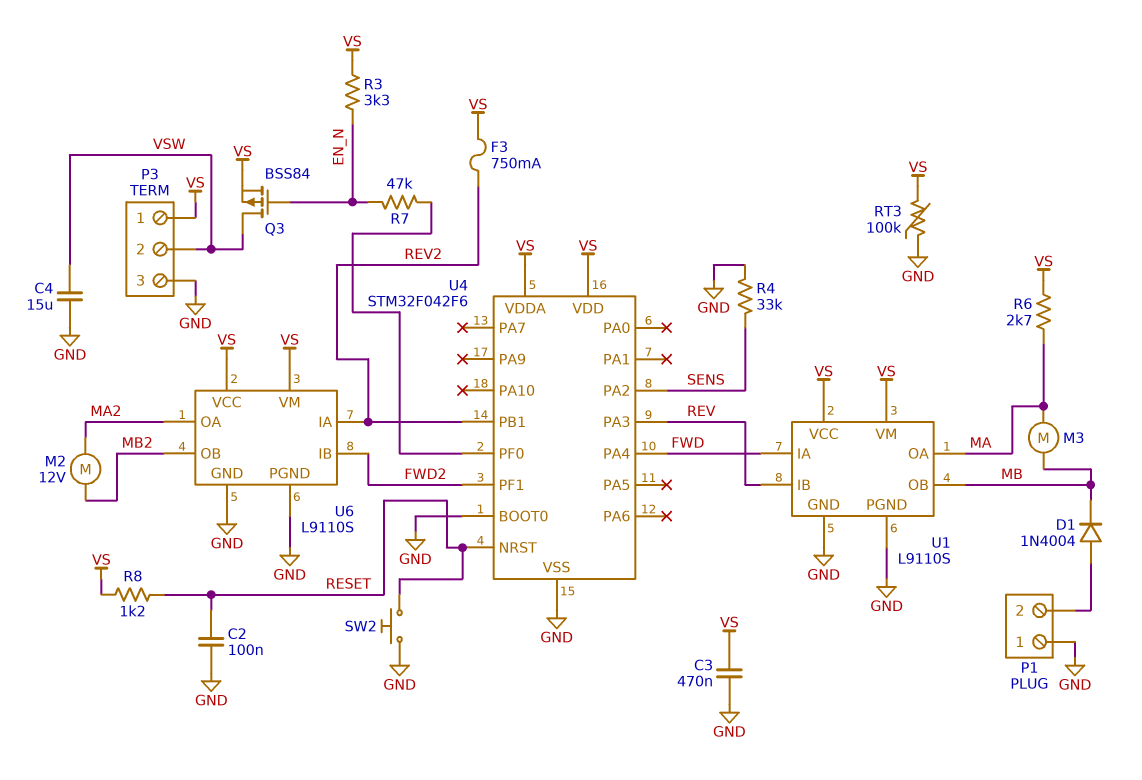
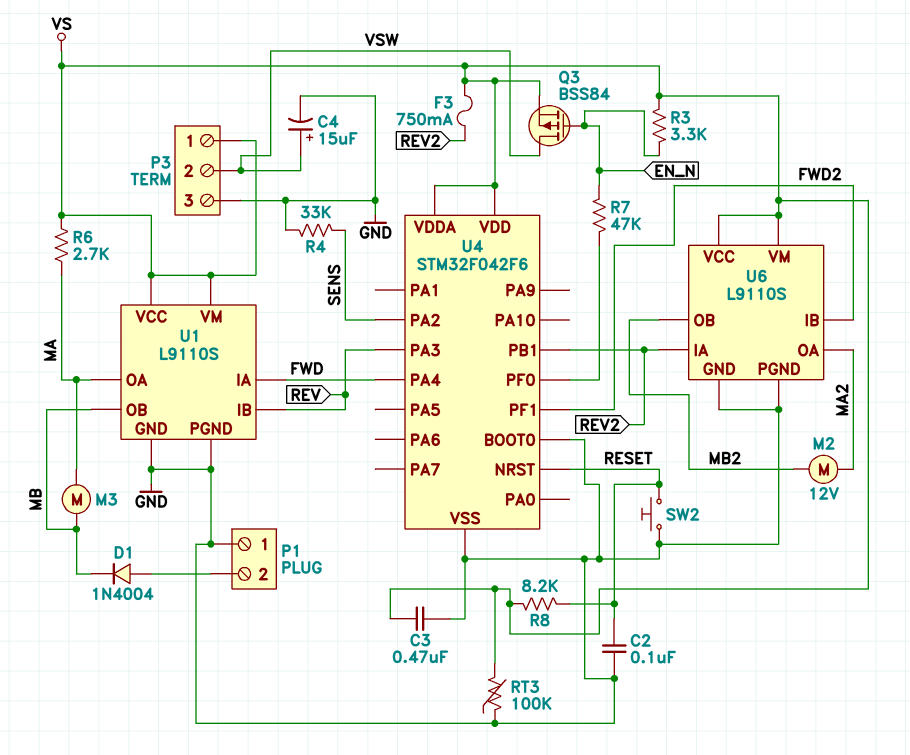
C4: 15uF (GND, VSW) -> 15uF (plus VSW, minus GND)
R8: 1.2k (RESET, VS) -> 8.2k (RESET, VS)

